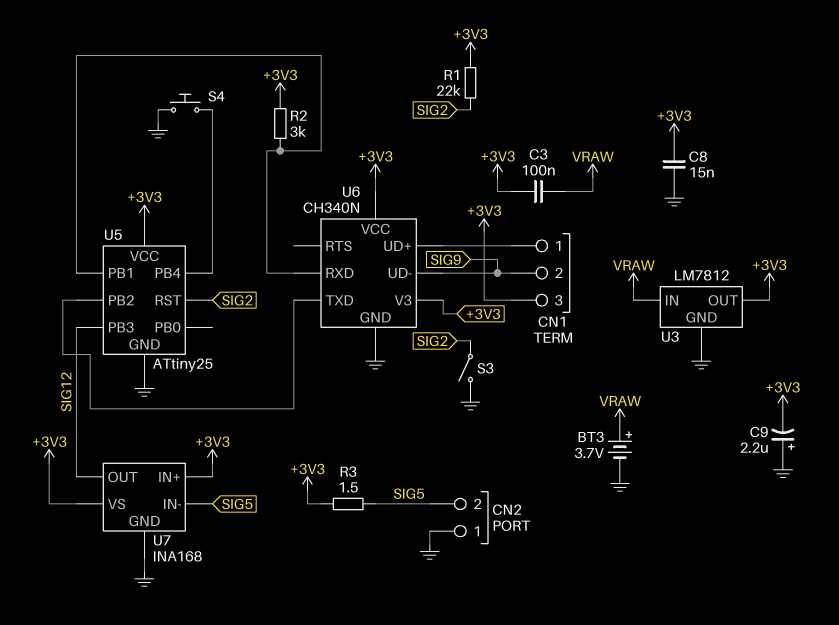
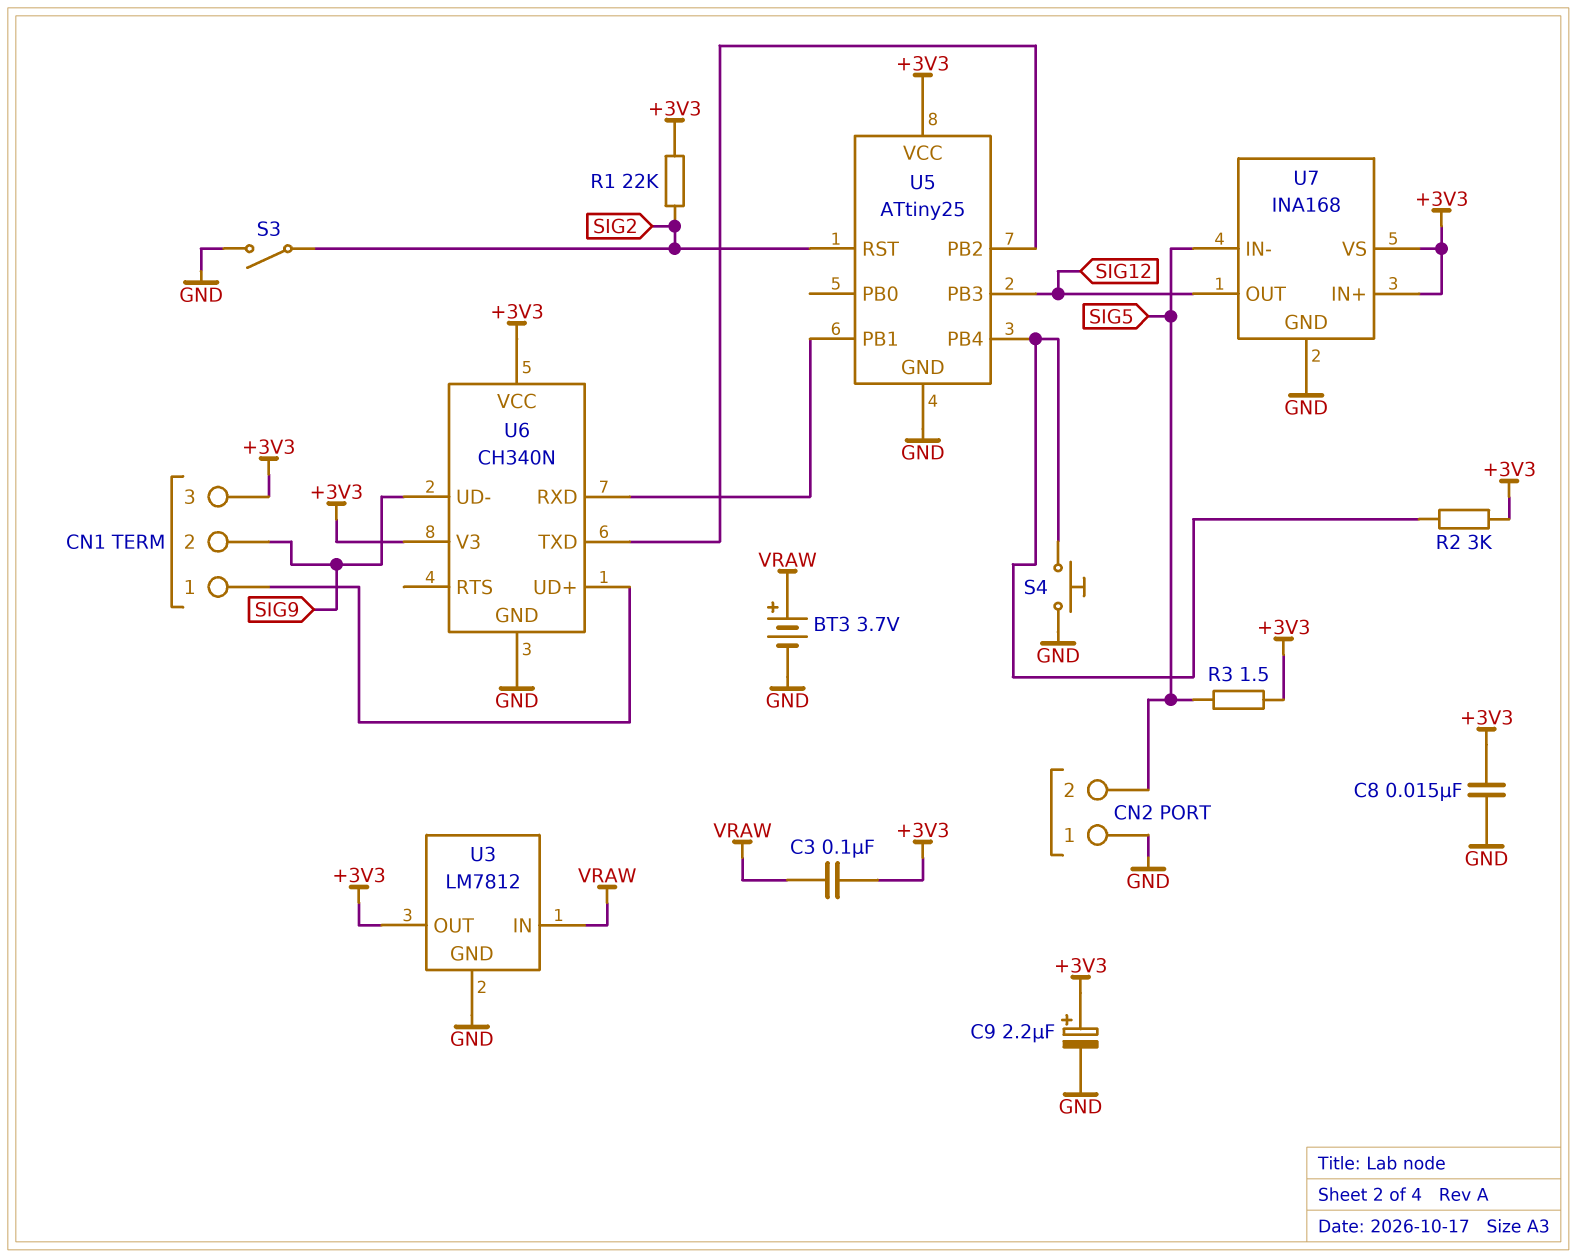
C9: 2.2uF (plus GND, minus +3V3) -> 2.2uF (plus +3V3, minus GND)
R2: 3k (+3V3, U5/PB1) -> 3k (+3V3, U5/PB4)

